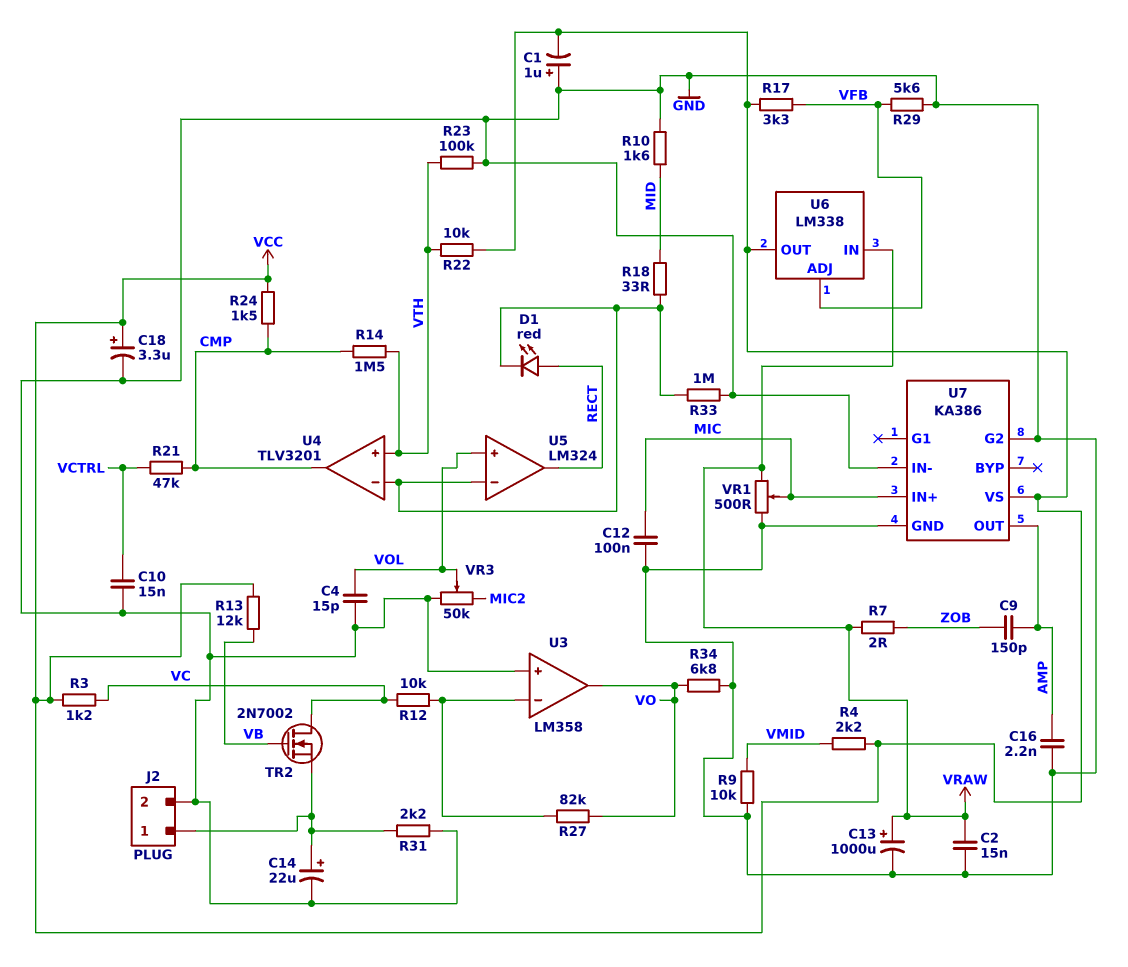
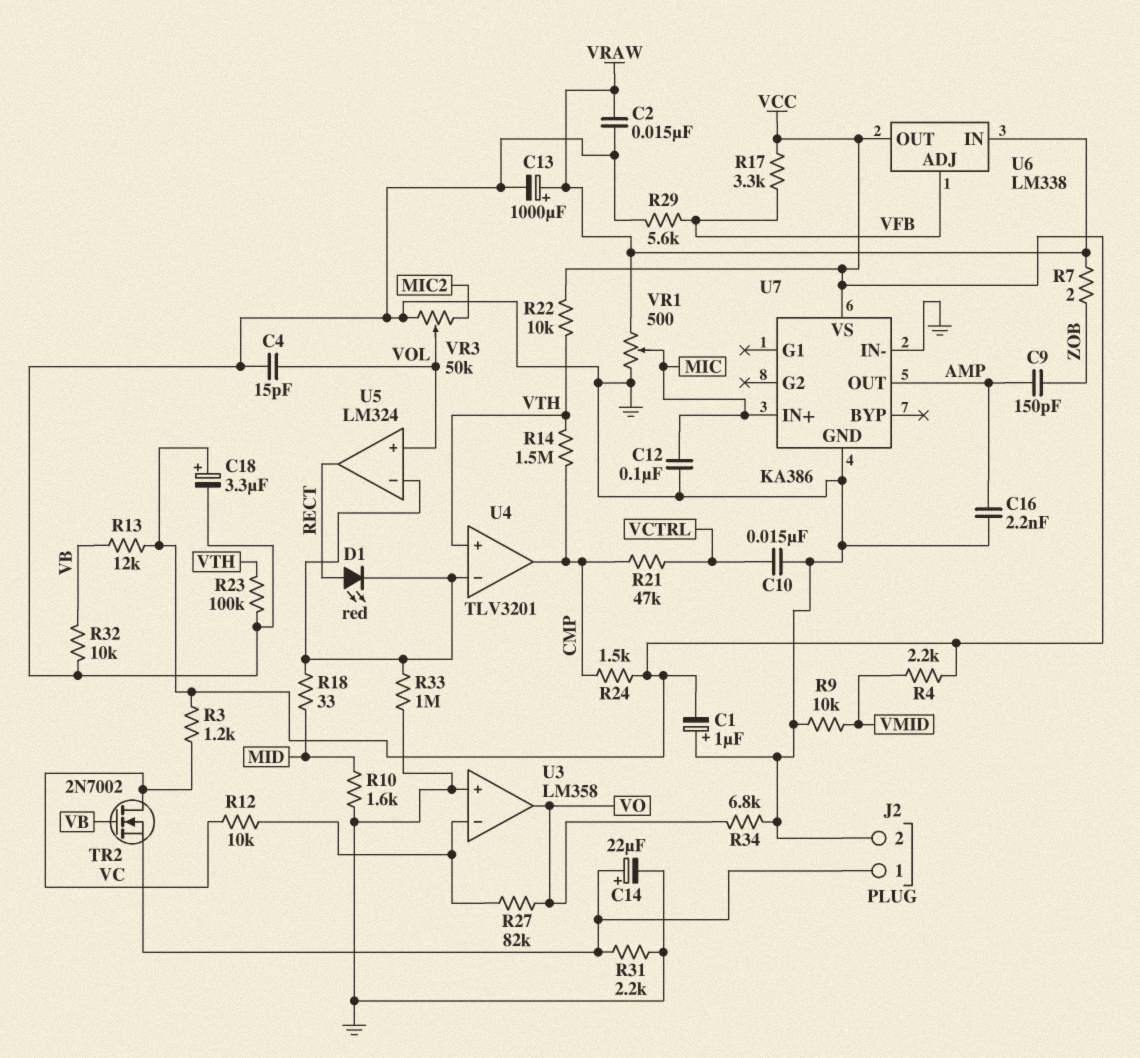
R32: none -> 10k (GND, VB)
U7 pin G2: GND -> none

